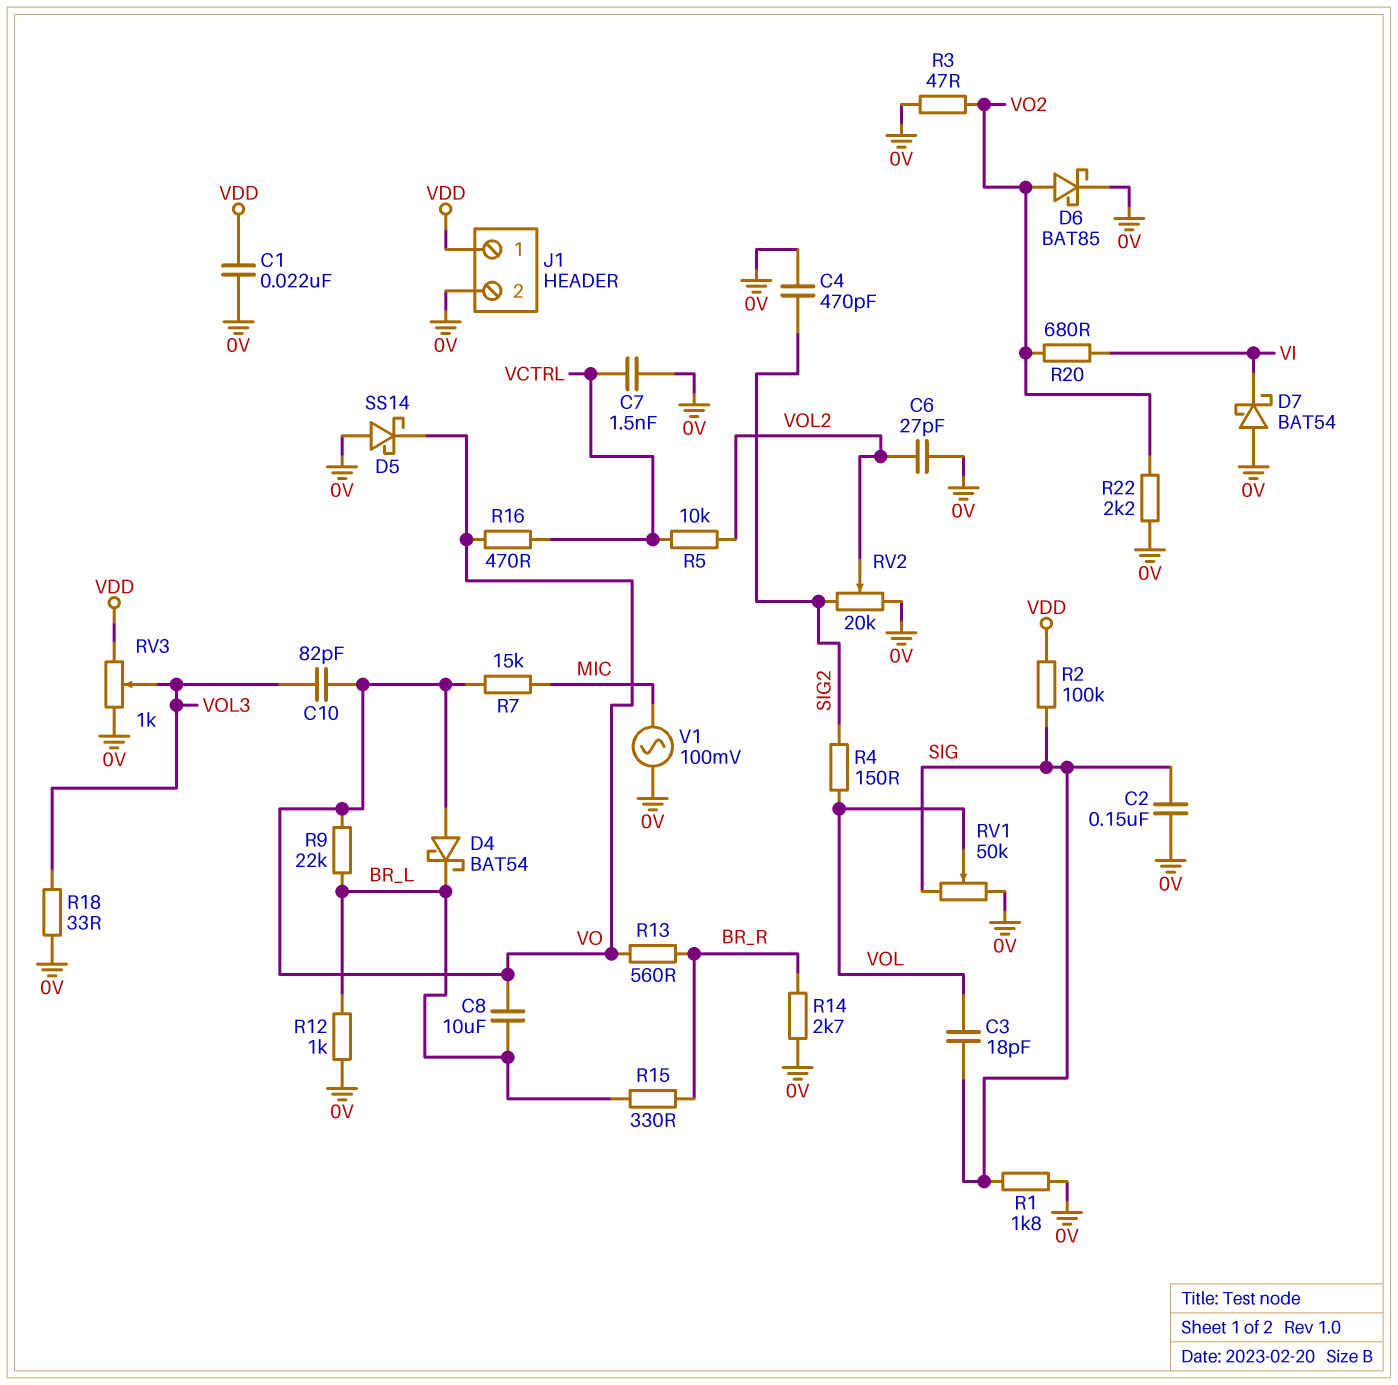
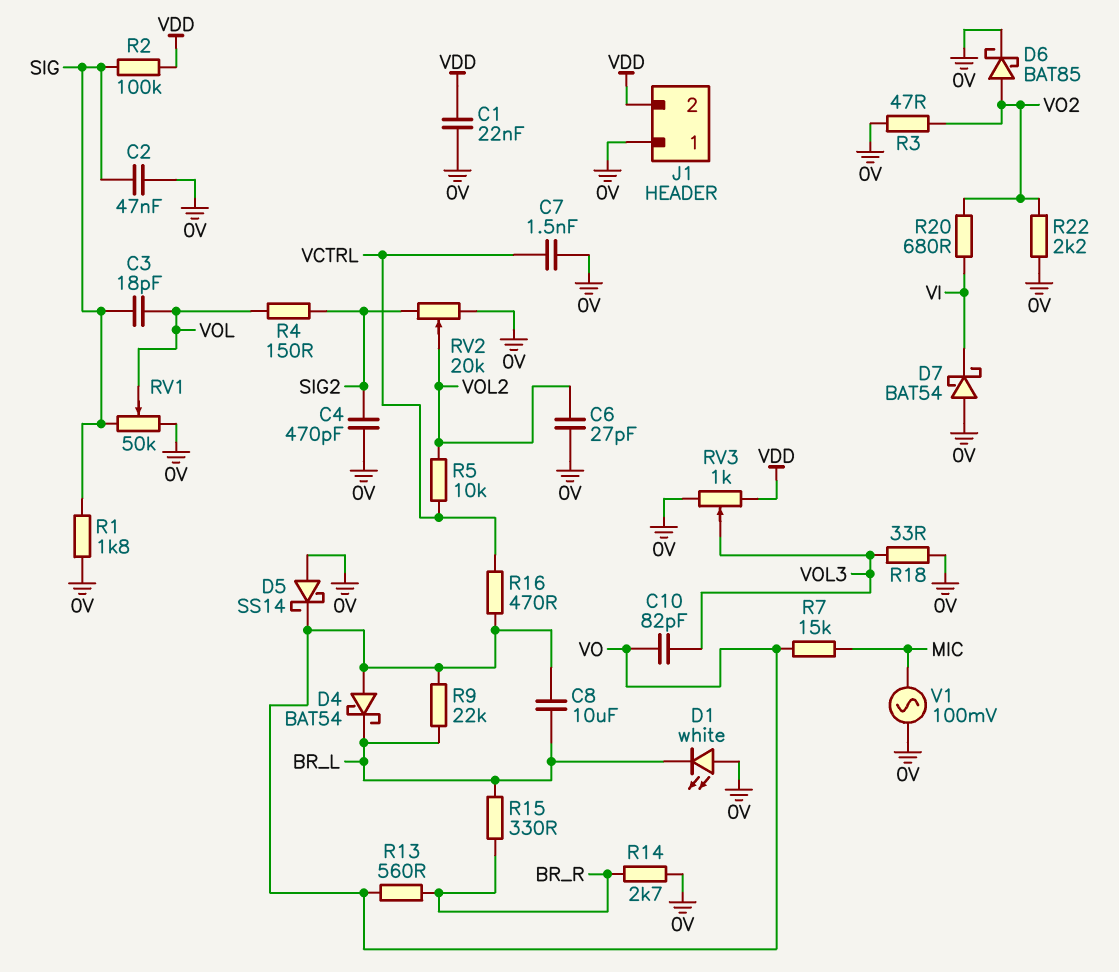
C2: 150nF (0V, SIG) -> 47nF (0V, SIG)
D1: none -> LED white (A 0V, K BR_L)
J1 pin 1: VDD -> 0V
J1 pin 2: 0V -> VDD
R12: 1k (0V, BR_L) -> none

